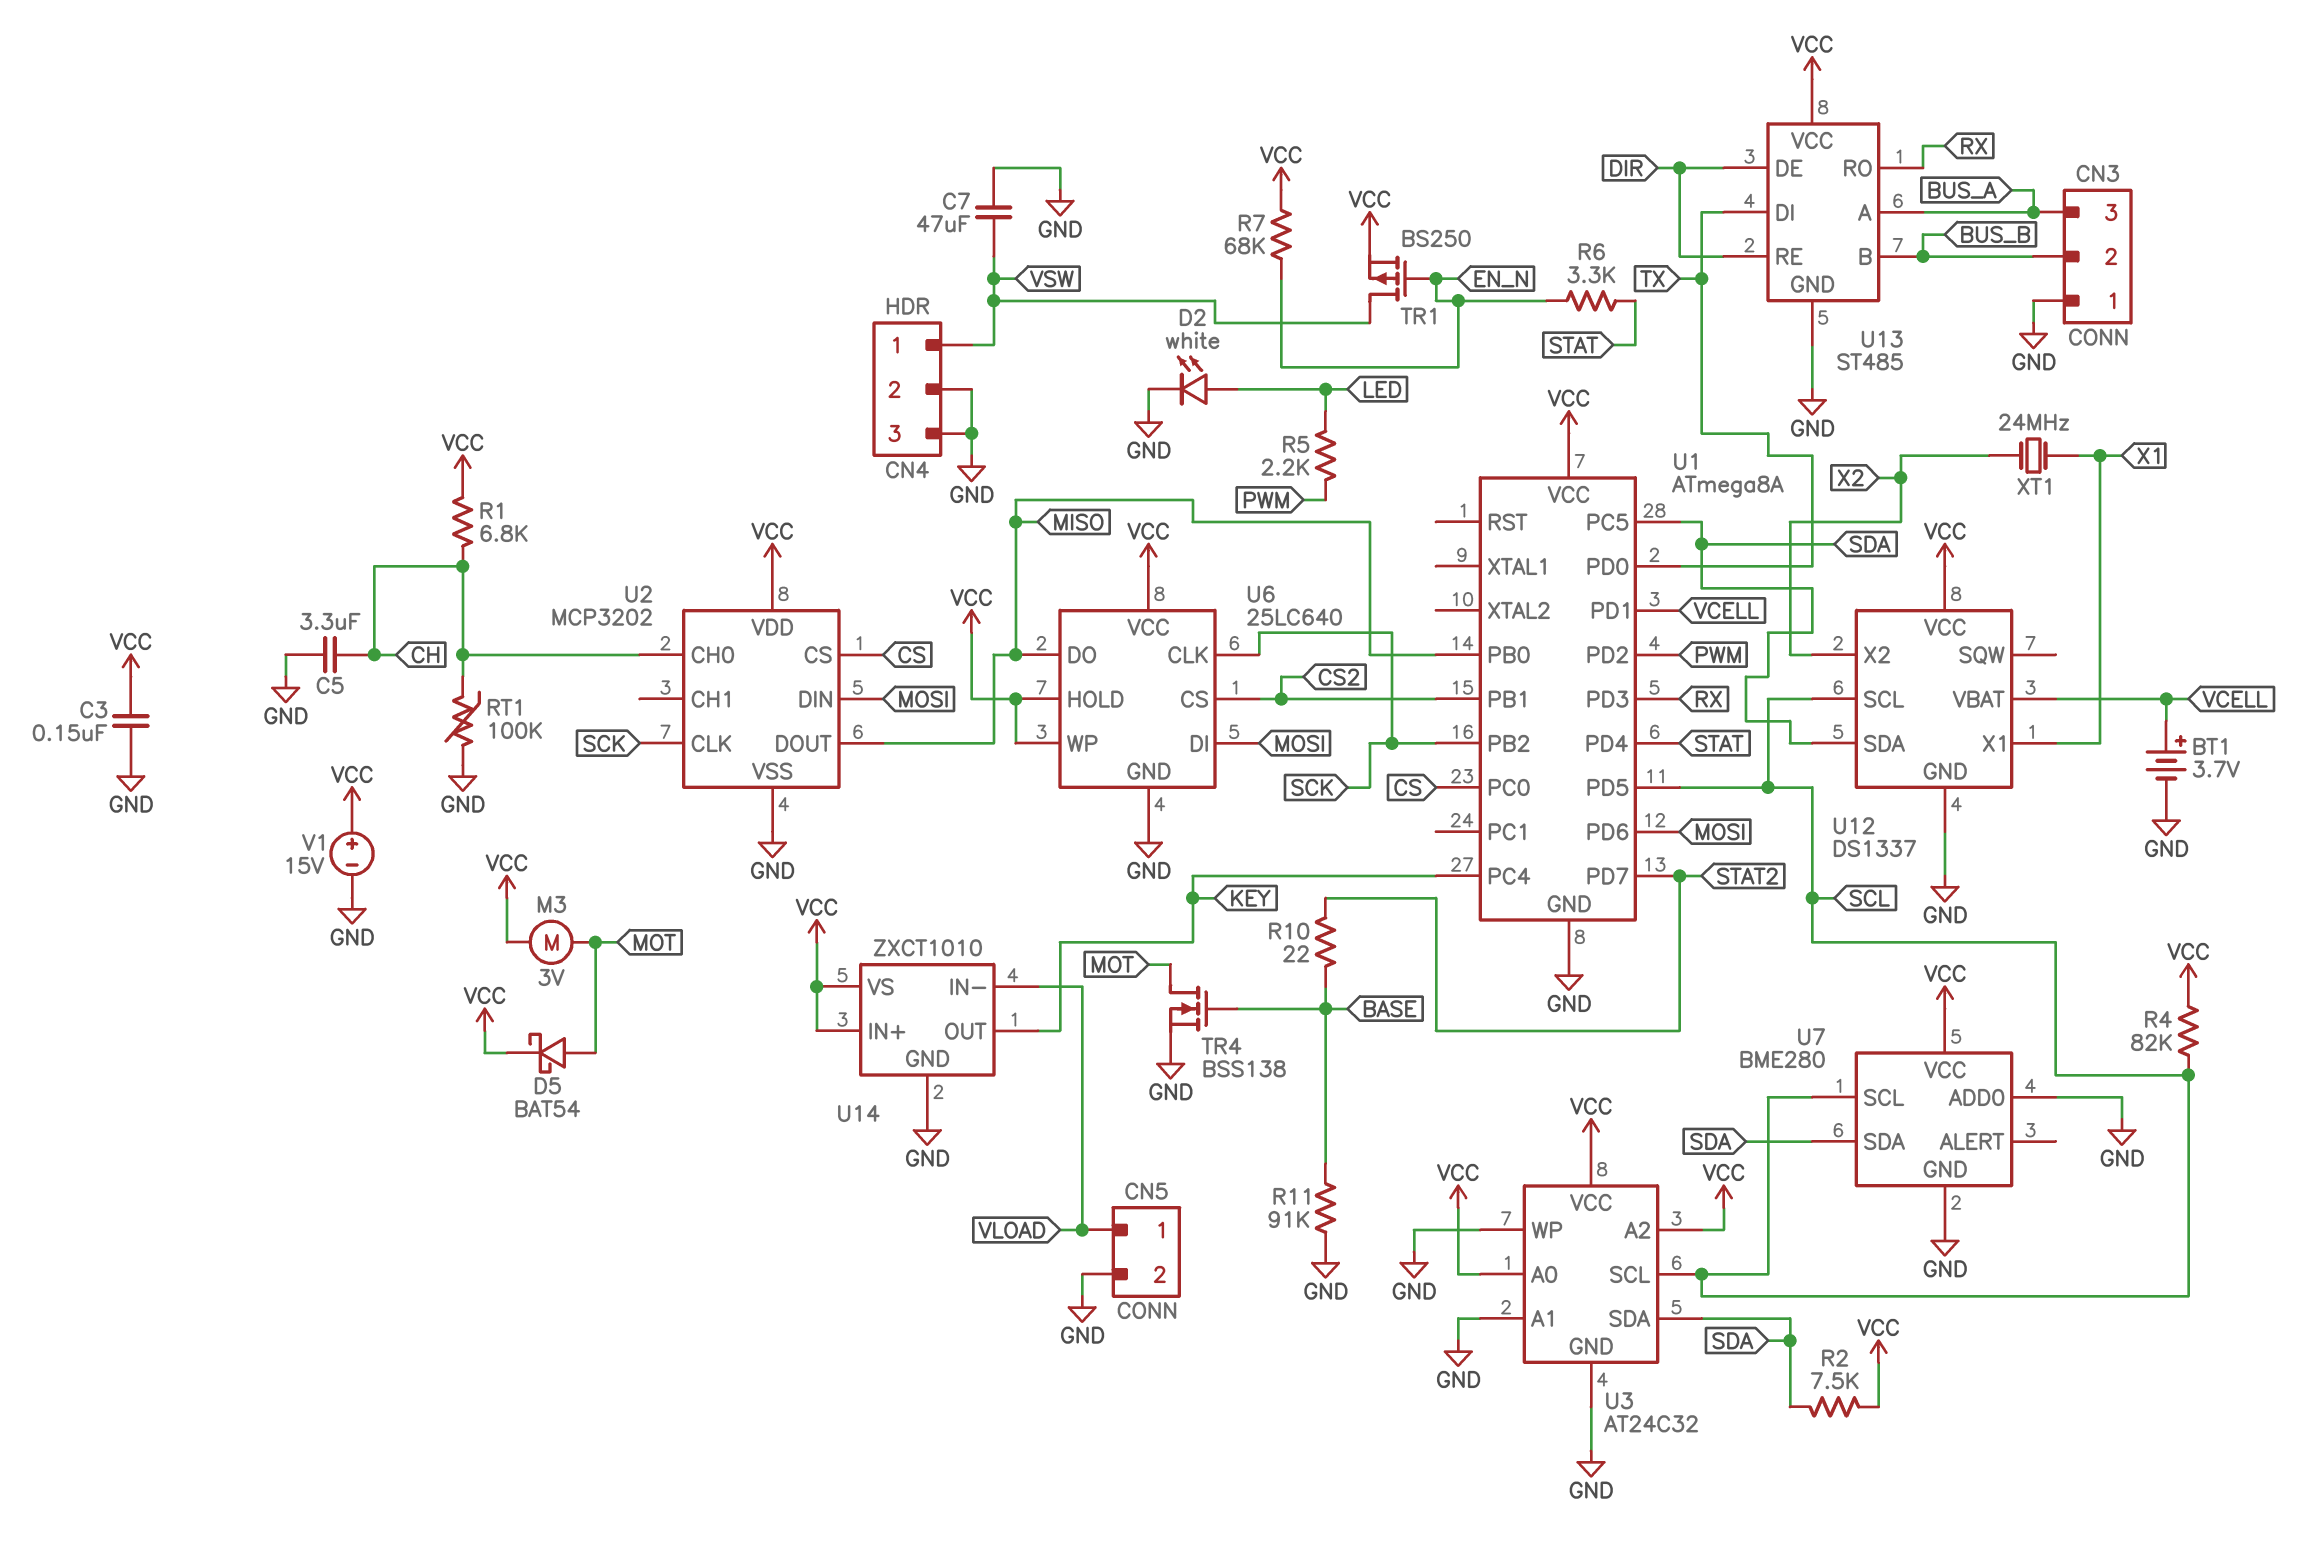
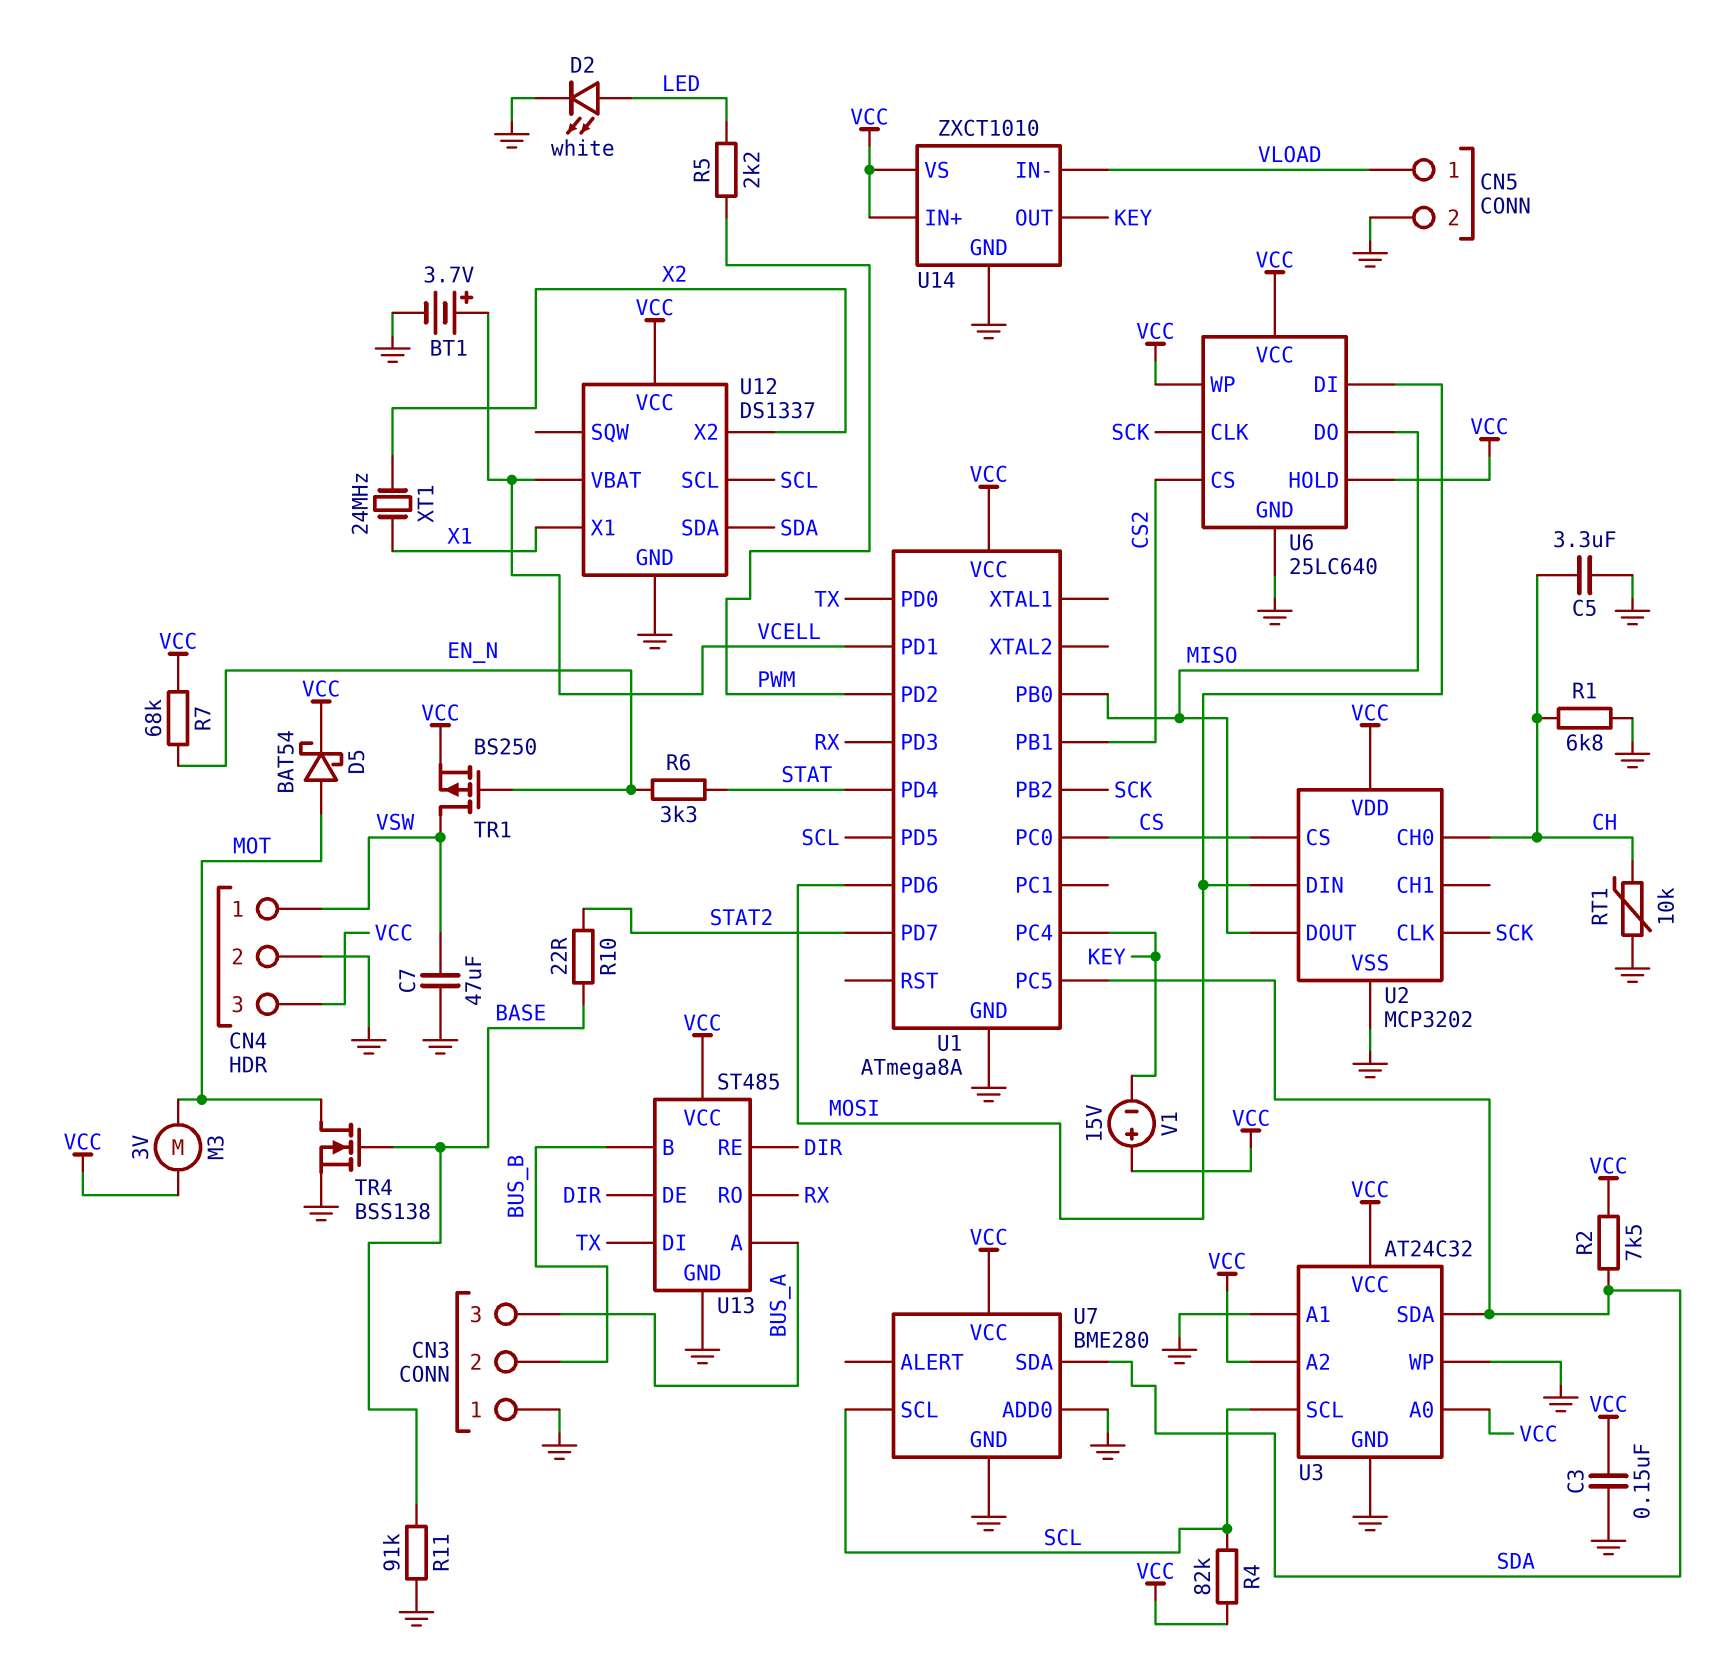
CN4 pin 3: GND -> VCC
R1: 6.8k (CH, VCC) -> 6.8k (CH, GND)
RT1: 100k (CH, GND) -> 10k (CH, GND)
V1: 15V (plus VCC, minus GND) -> 15V (plus VCC, minus KEY)

